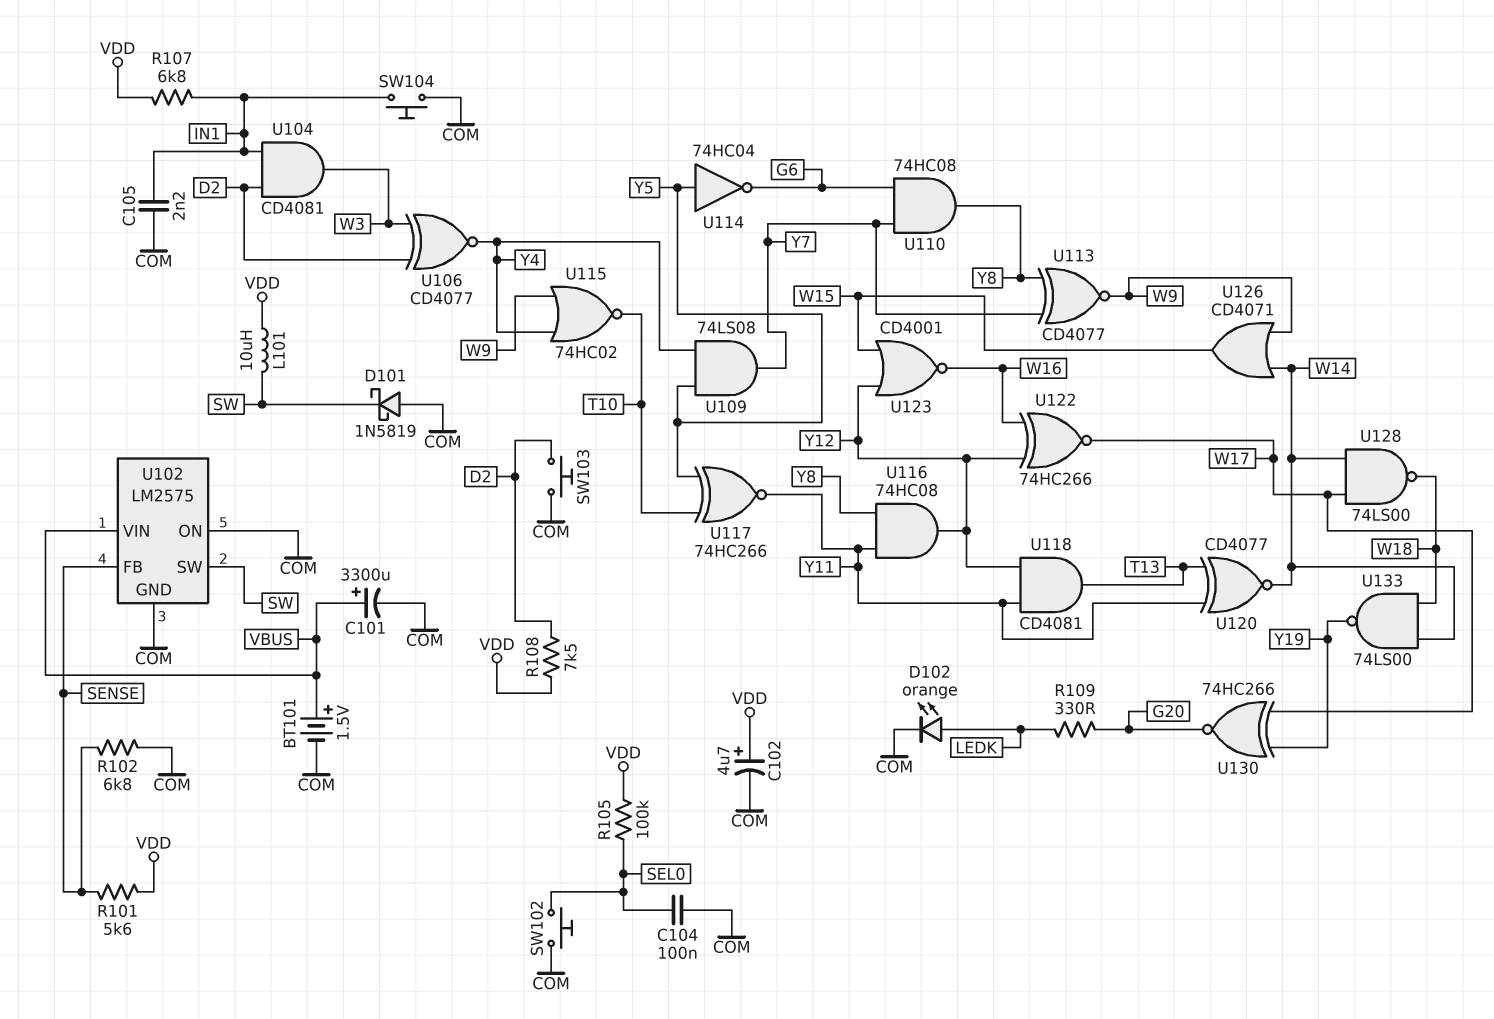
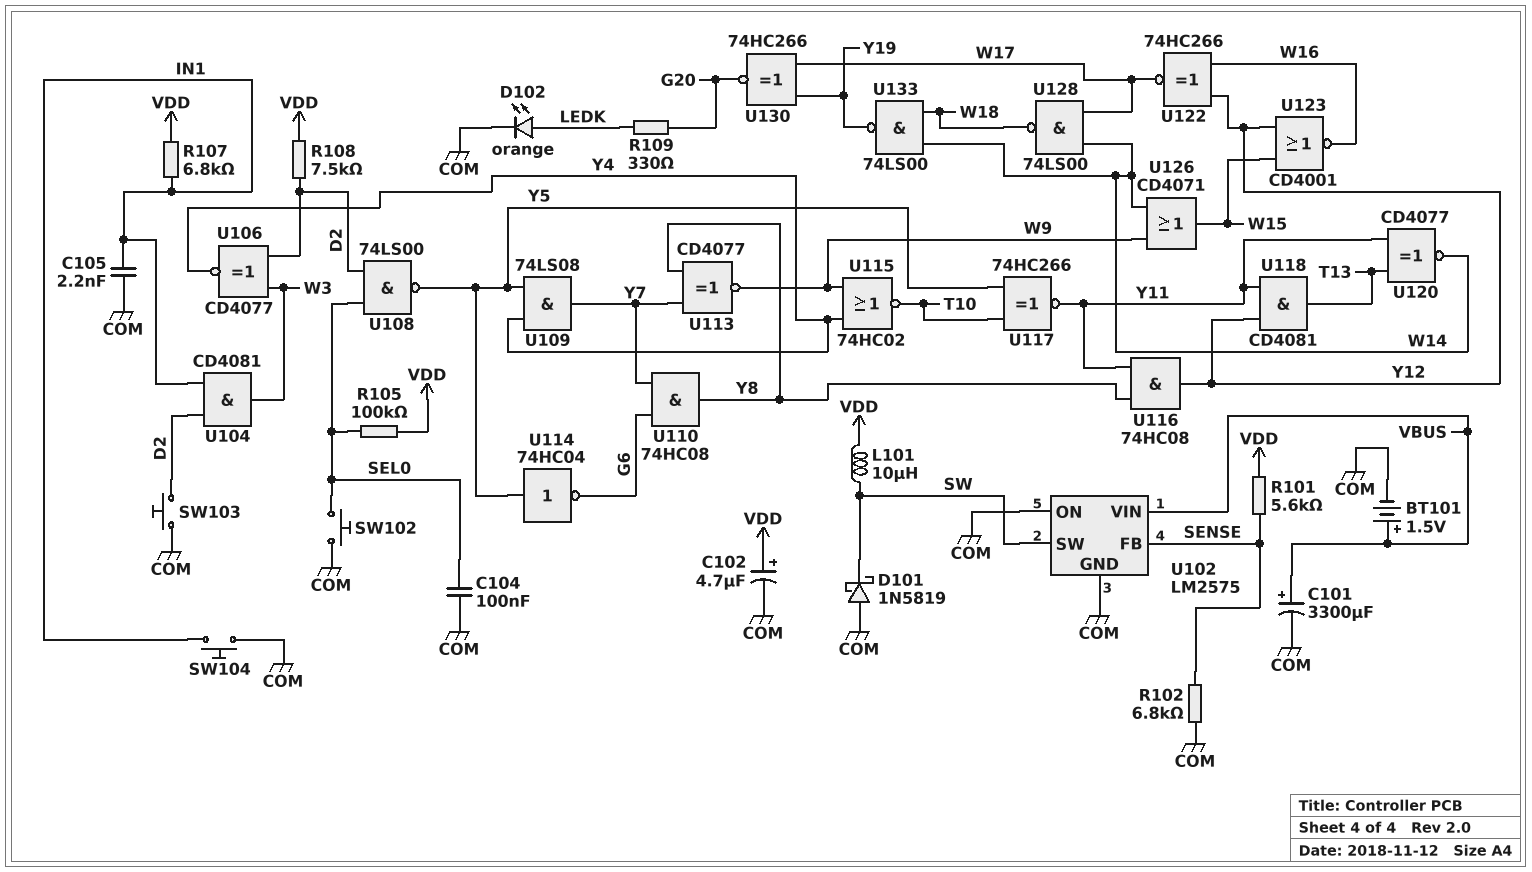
U108: none -> NAND 74LS00 (in D2, in SEL0, out Y5)

